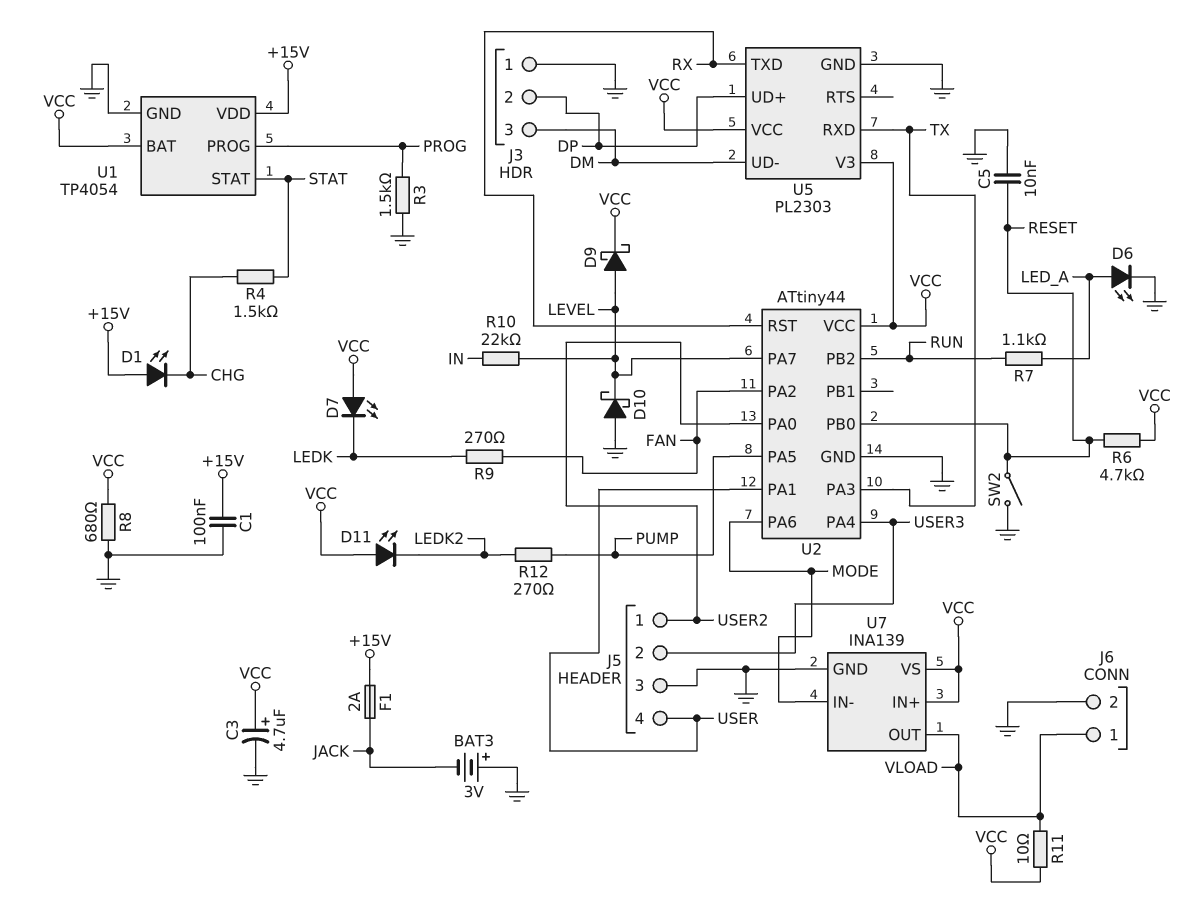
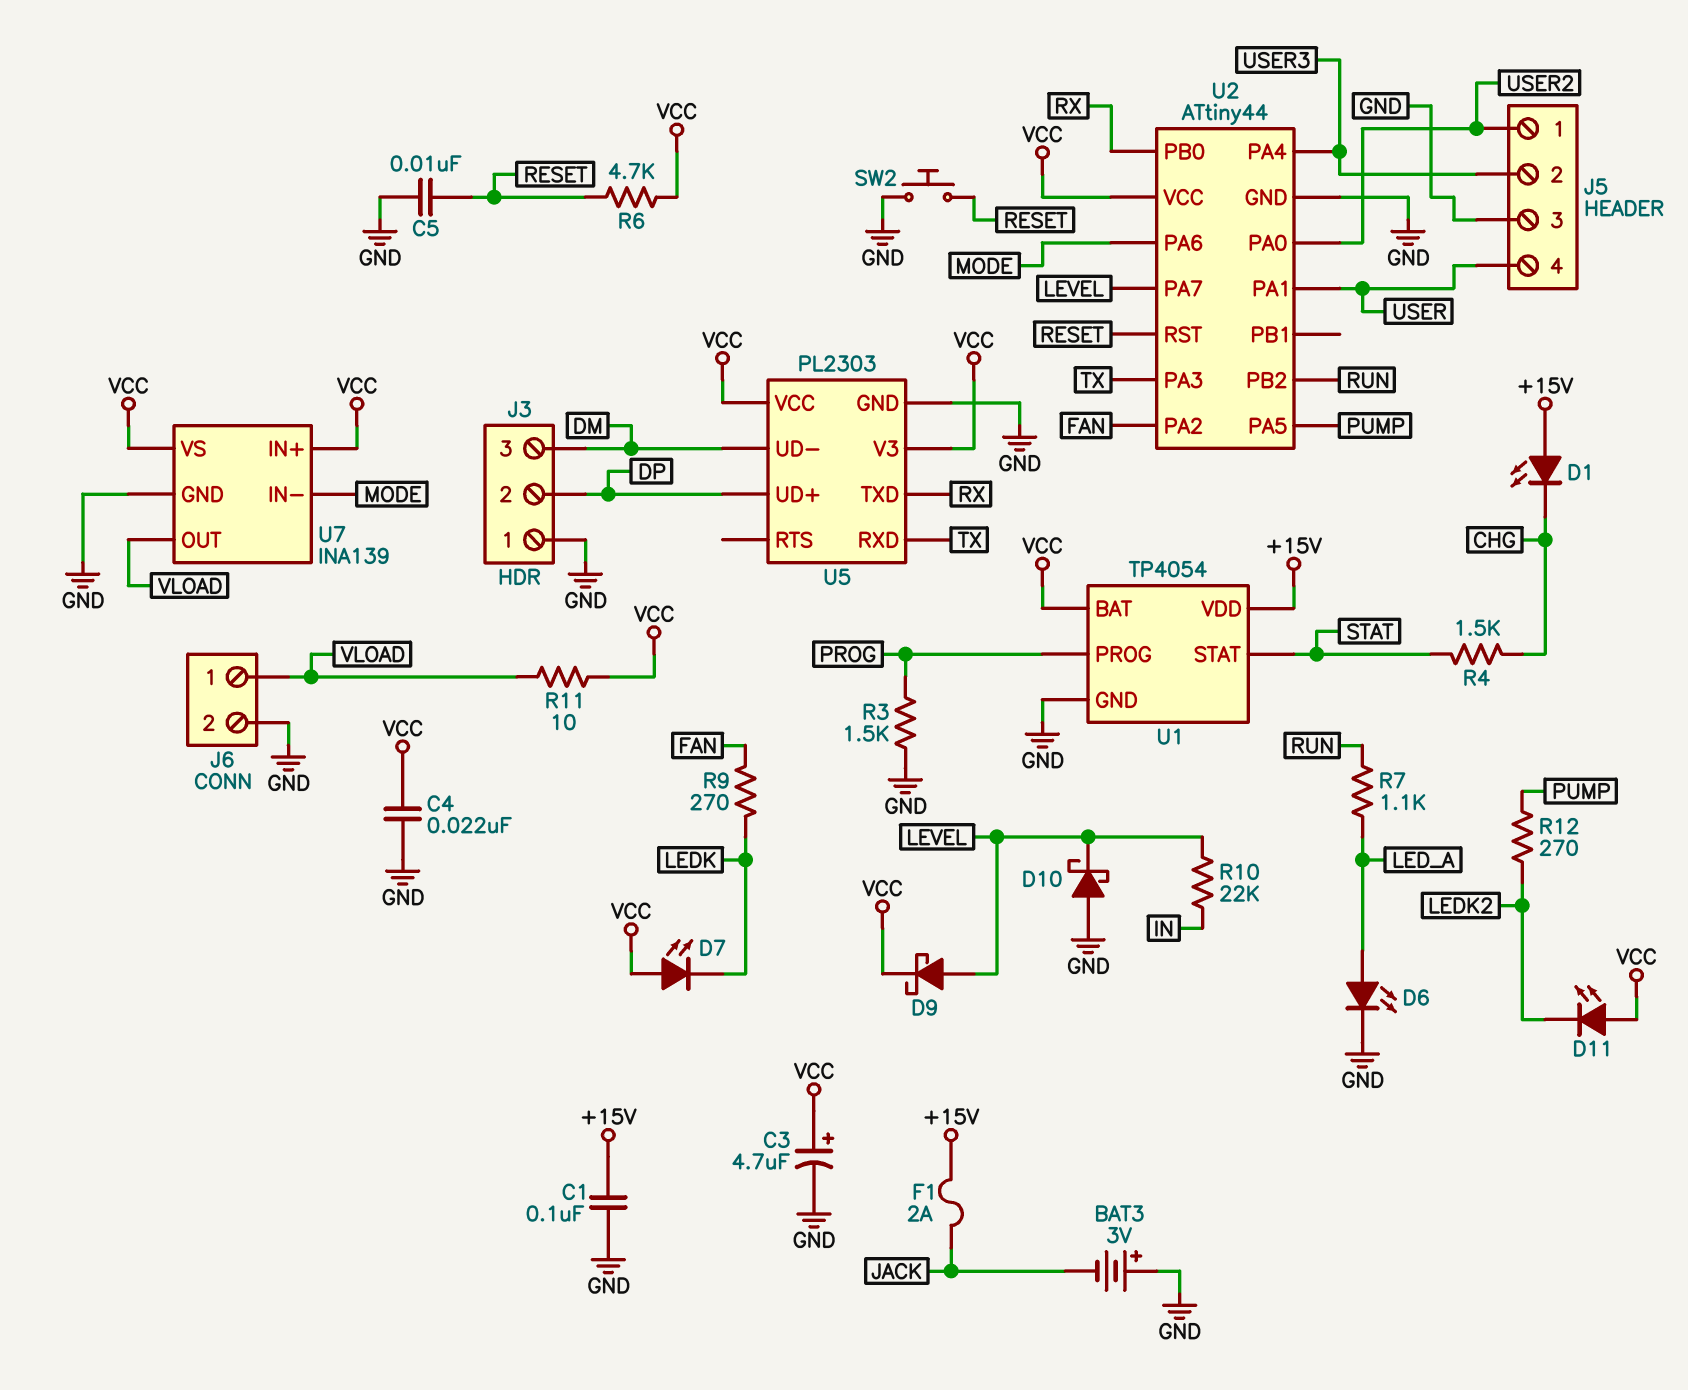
C4: none -> 22nF (GND, VCC)
R8: 680 (GND, VCC) -> none
SW2: switch (GND, RESET) -> button (GND, RESET)
U2 pin PB0: RESET -> RX
U2 pin RST: RX -> RESET

